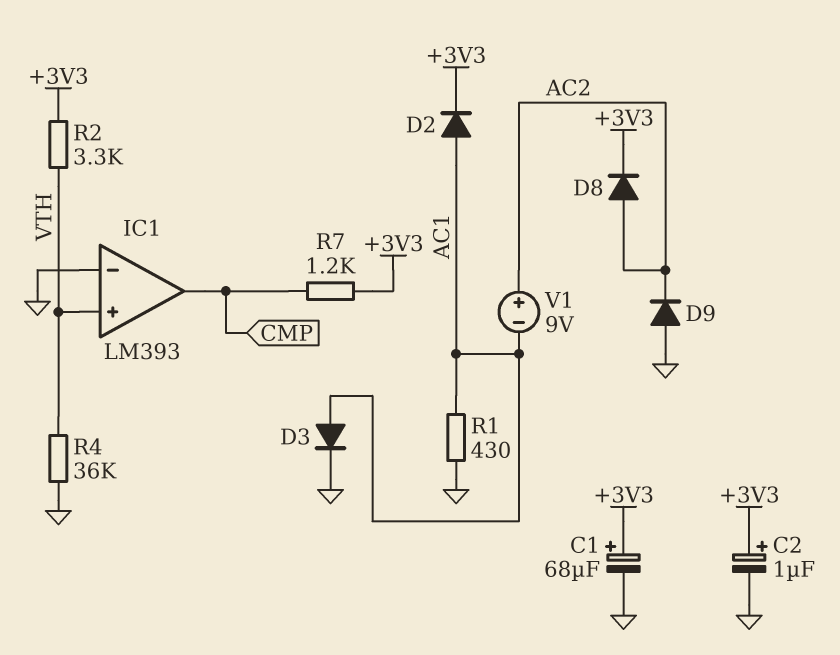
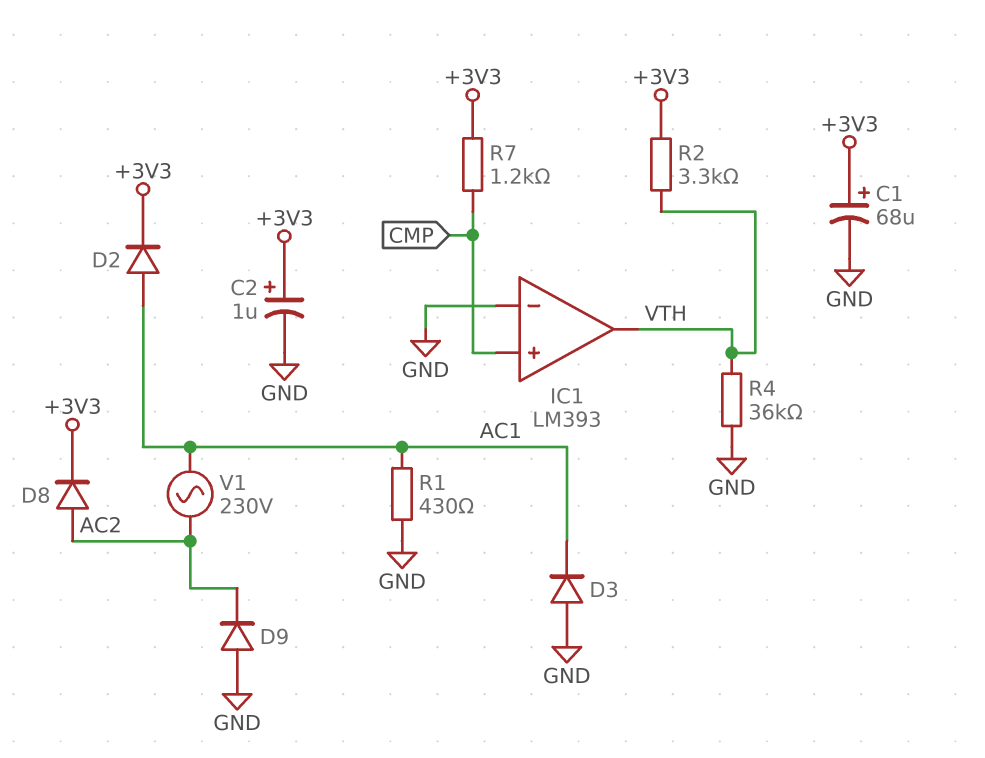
D3: diode (A AC1, K GND) -> diode (A GND, K AC1)
IC1 pin in+: VTH -> CMP
IC1 pin out: CMP -> VTH
V1: 9V (plus AC2, minus AC1) -> AC 230V (AC1, AC2)

